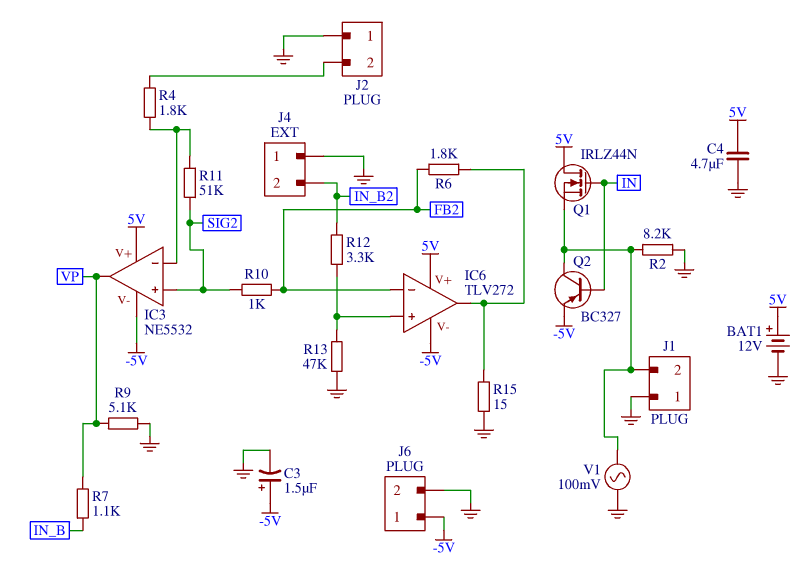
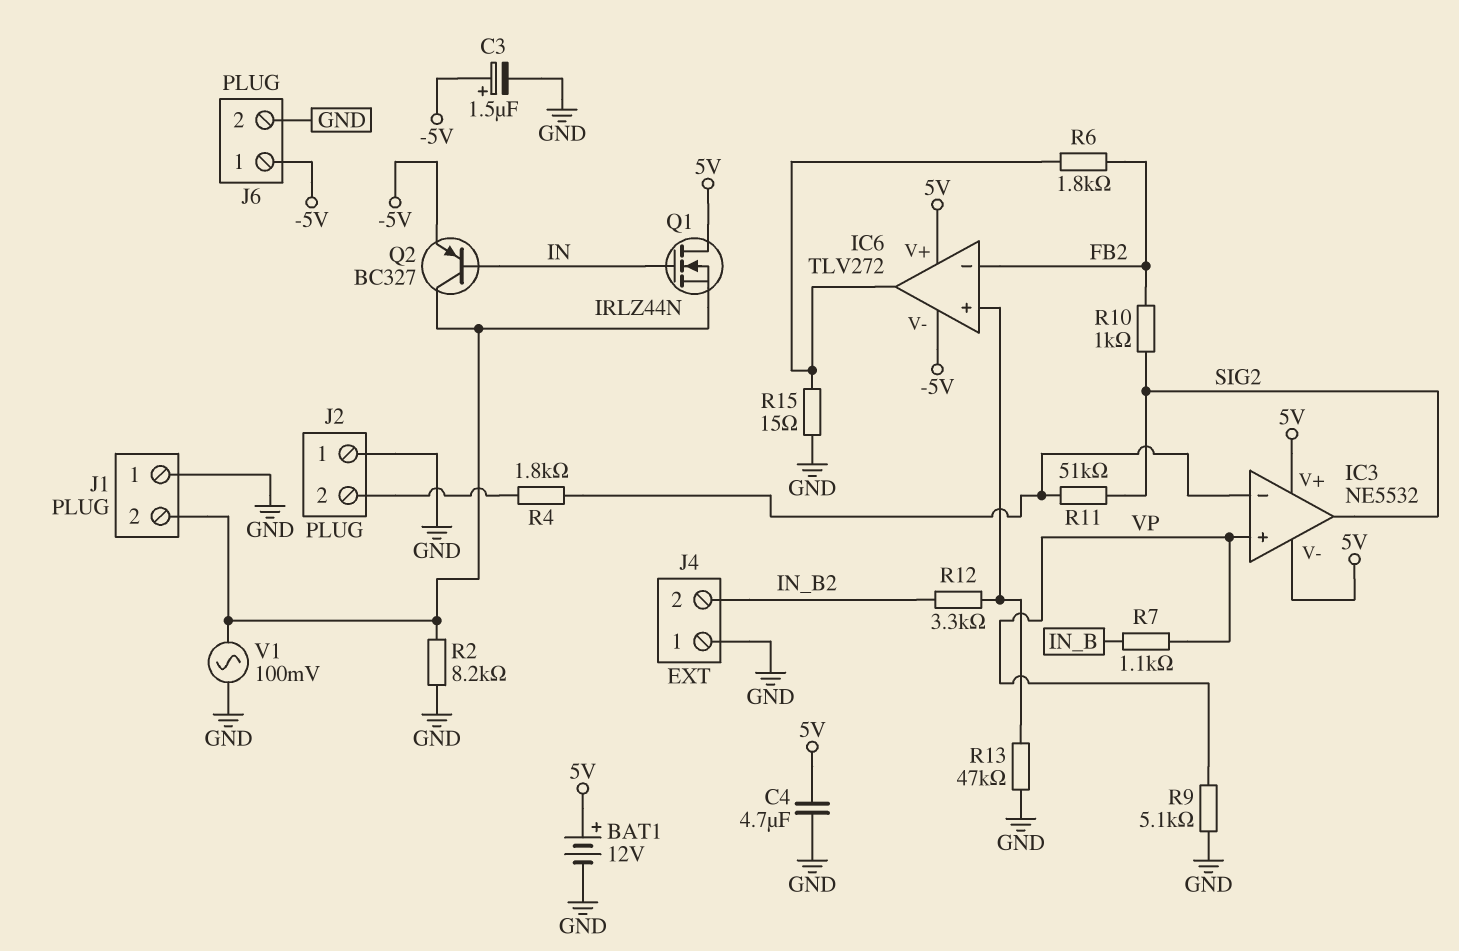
IC3 pin V-: -5V -> 5V
IC3 pin in+: SIG2 -> VP
IC3 pin out: VP -> SIG2

